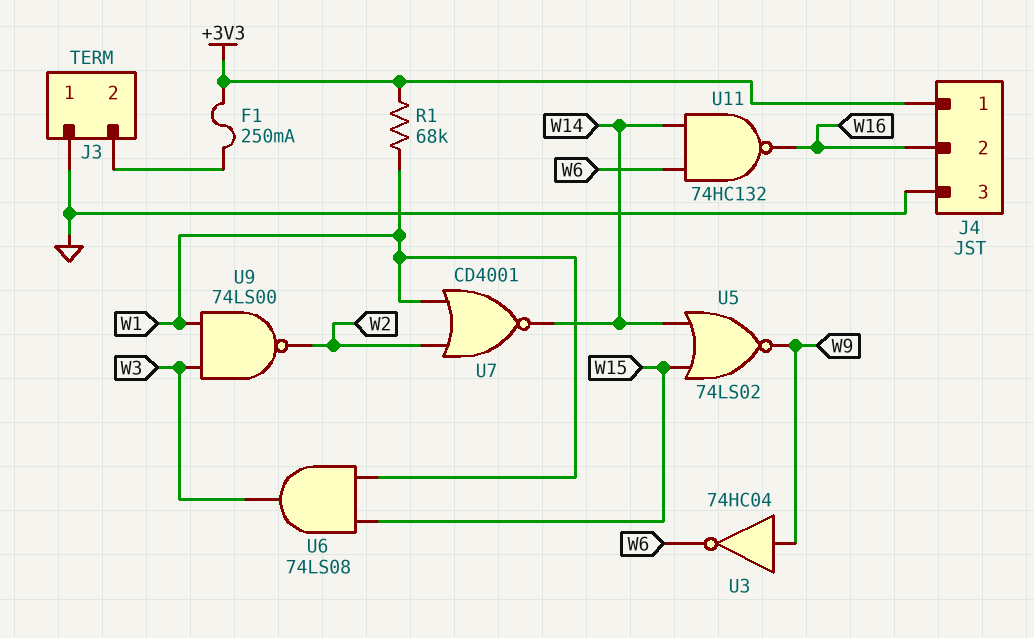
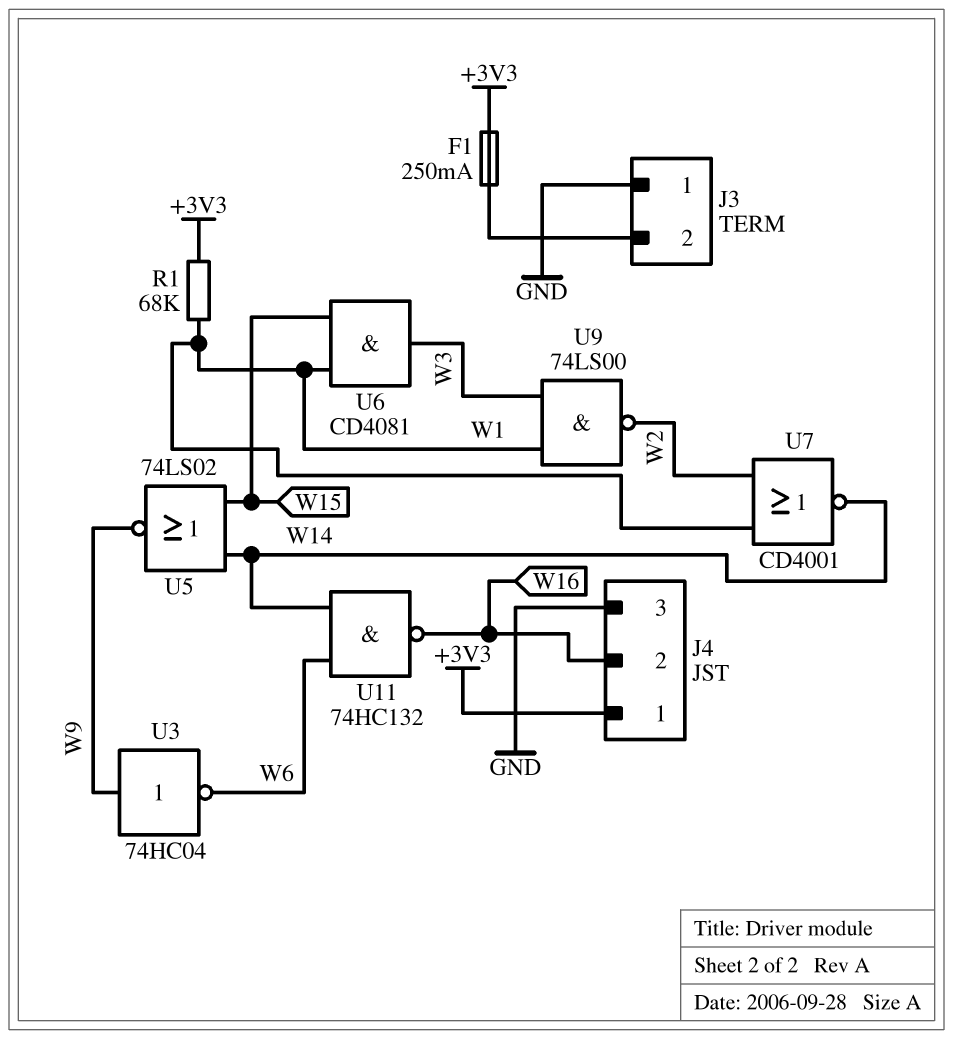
U6: AND 74LS08 (in W1, in W15, out W3) -> AND CD4081 (in W1, in W15, out W3)

